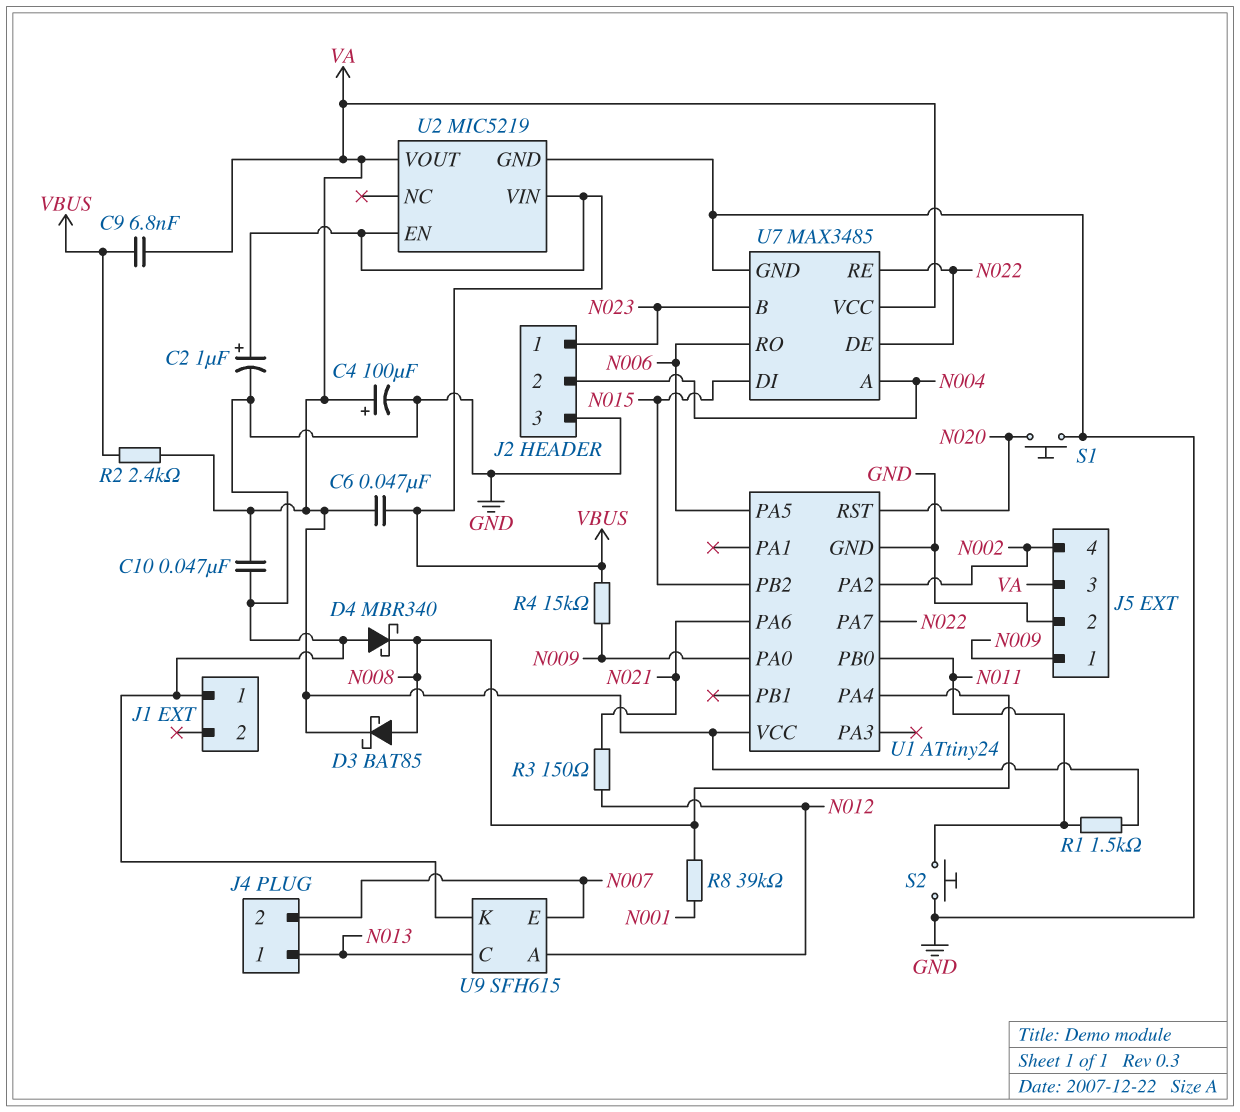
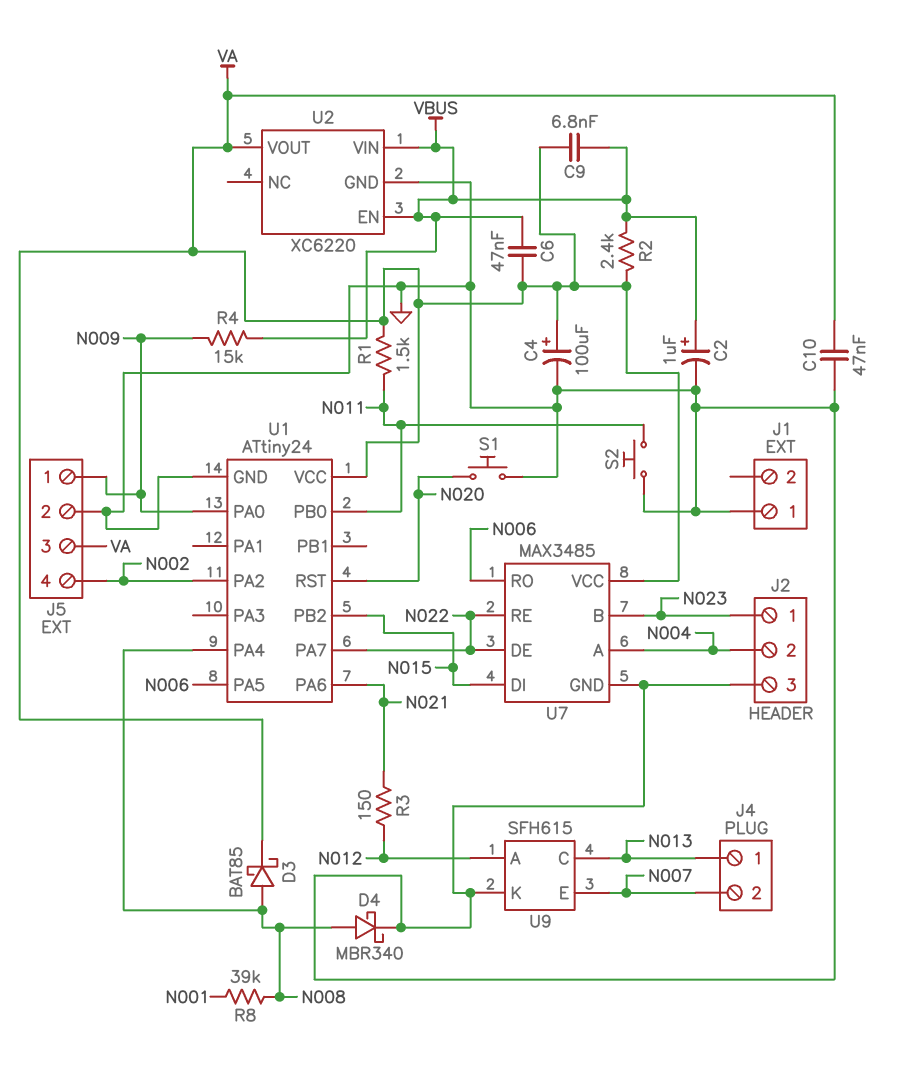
D4: schottky MBR340 (A GND, K N008) -> schottky MBR340 (A N008, K GND)
U2: MIC5219 -> XC6220

